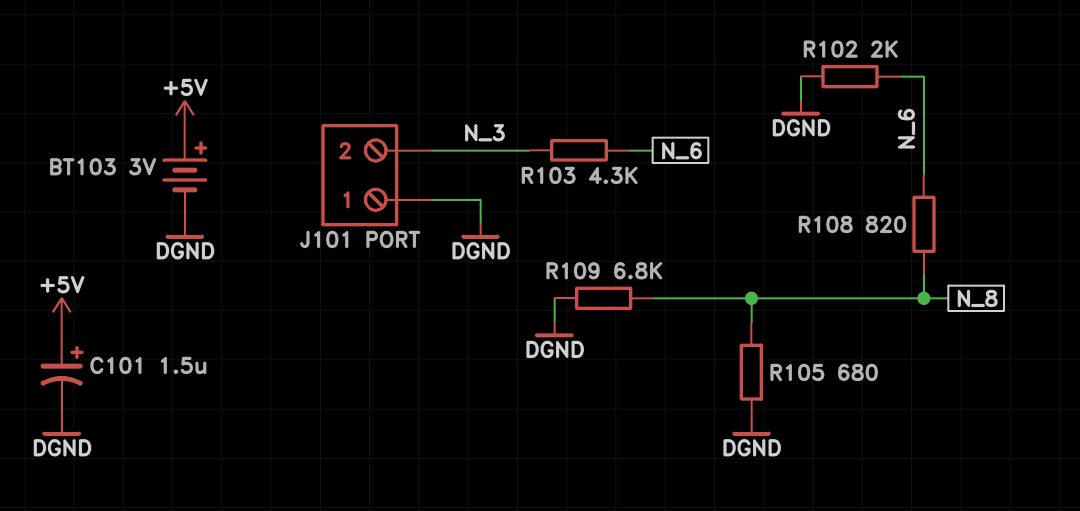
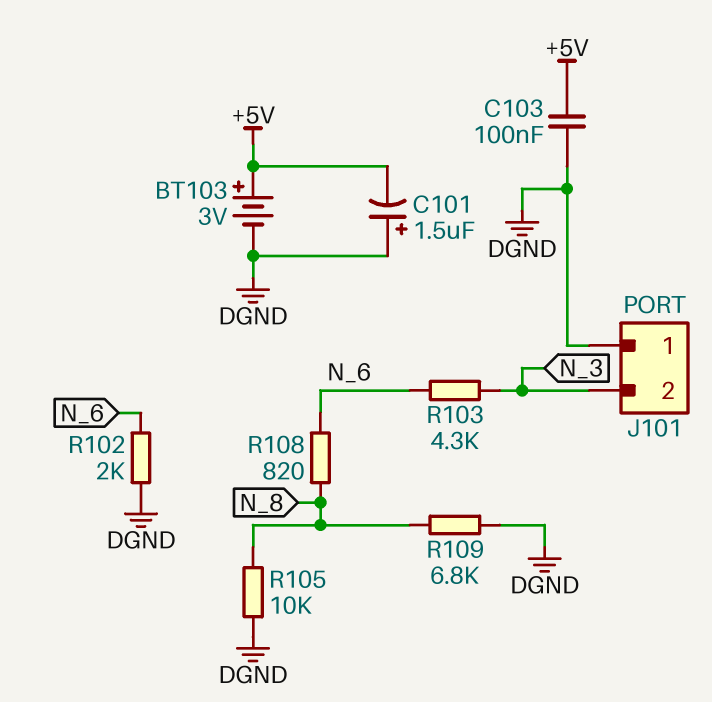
C101: 1.5uF (plus +5V, minus DGND) -> 1.5uF (plus DGND, minus +5V)
C103: none -> 100nF (+5V, DGND)
R105: 680 (DGND, N_8) -> 10k (DGND, N_8)

